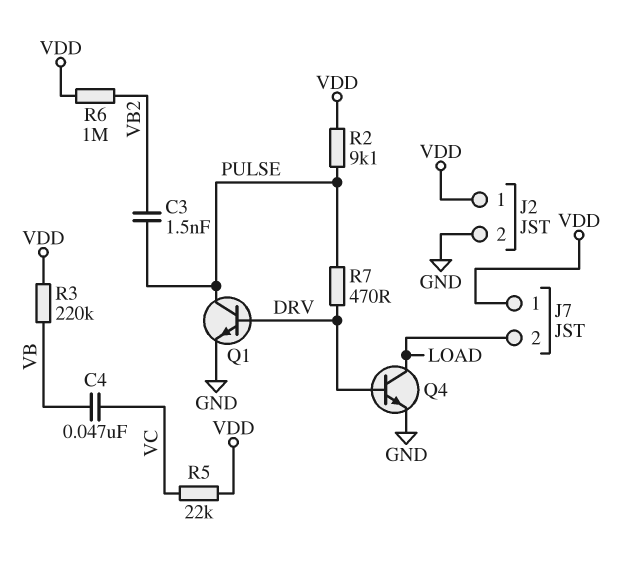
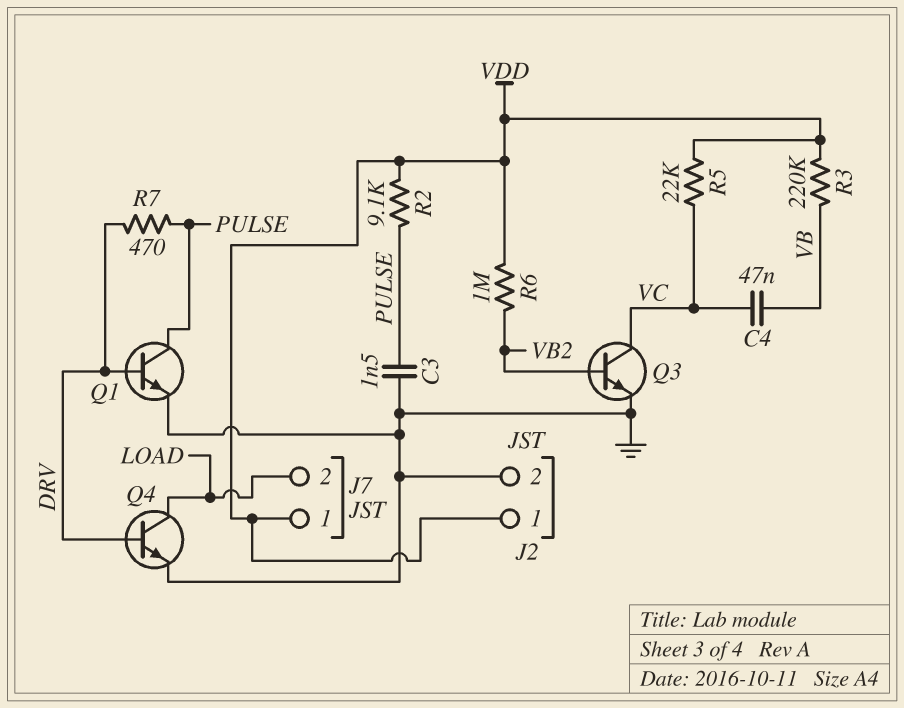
C3: 1.5nF (PULSE, VB2) -> 1.5nF (GND, PULSE)
Q3: none -> NPN (B VB2, C VC, E GND)

